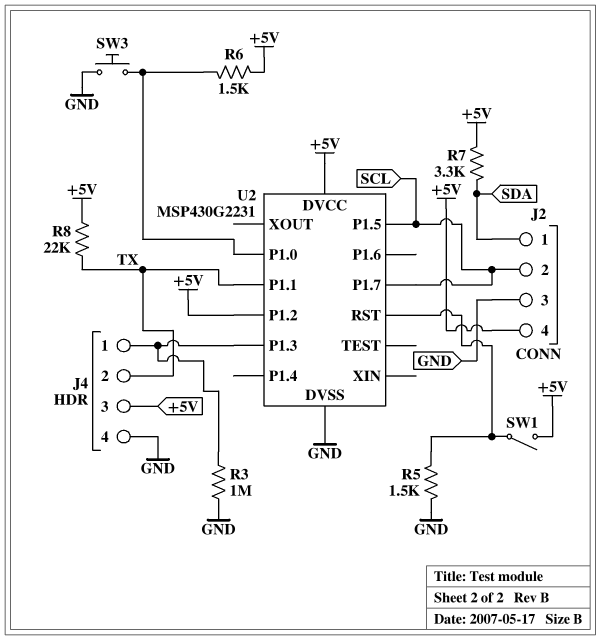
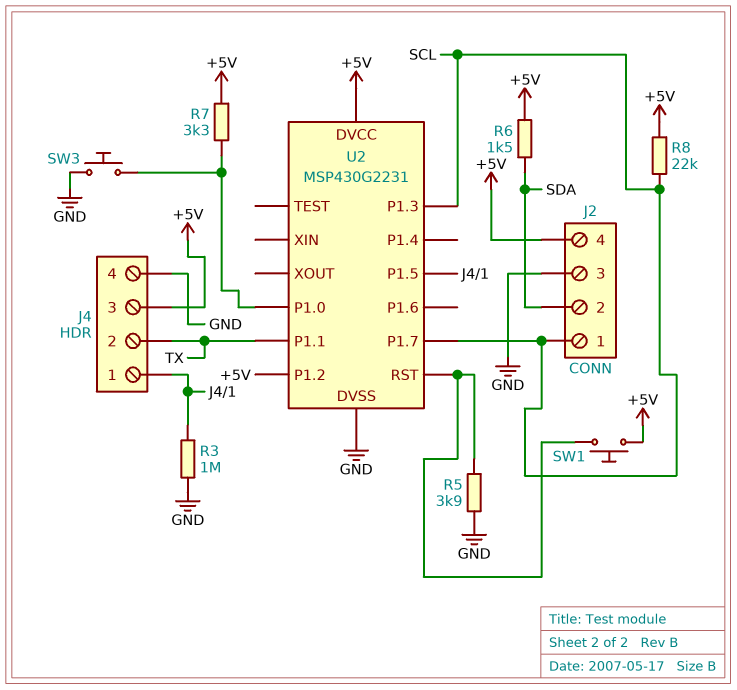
J2 pin 1: SDA -> SCL
J2 pin 2: SCL -> SDA
R5: 1.5k (GND, U2/RST) -> 3.9k (GND, U2/RST)
R6: 1.5k (+5V, U2/P1.0) -> 1.5k (+5V, SDA)
R7: 3.3k (+5V, SDA) -> 3.3k (+5V, U2/P1.0)
R8: 22k (+5V, TX) -> 22k (+5V, SCL)
SW1: switch (+5V, U2/RST) -> button (+5V, U2/RST)
U2 pin P1.3: J4/1 -> SCL
U2 pin P1.5: SCL -> J4/1

